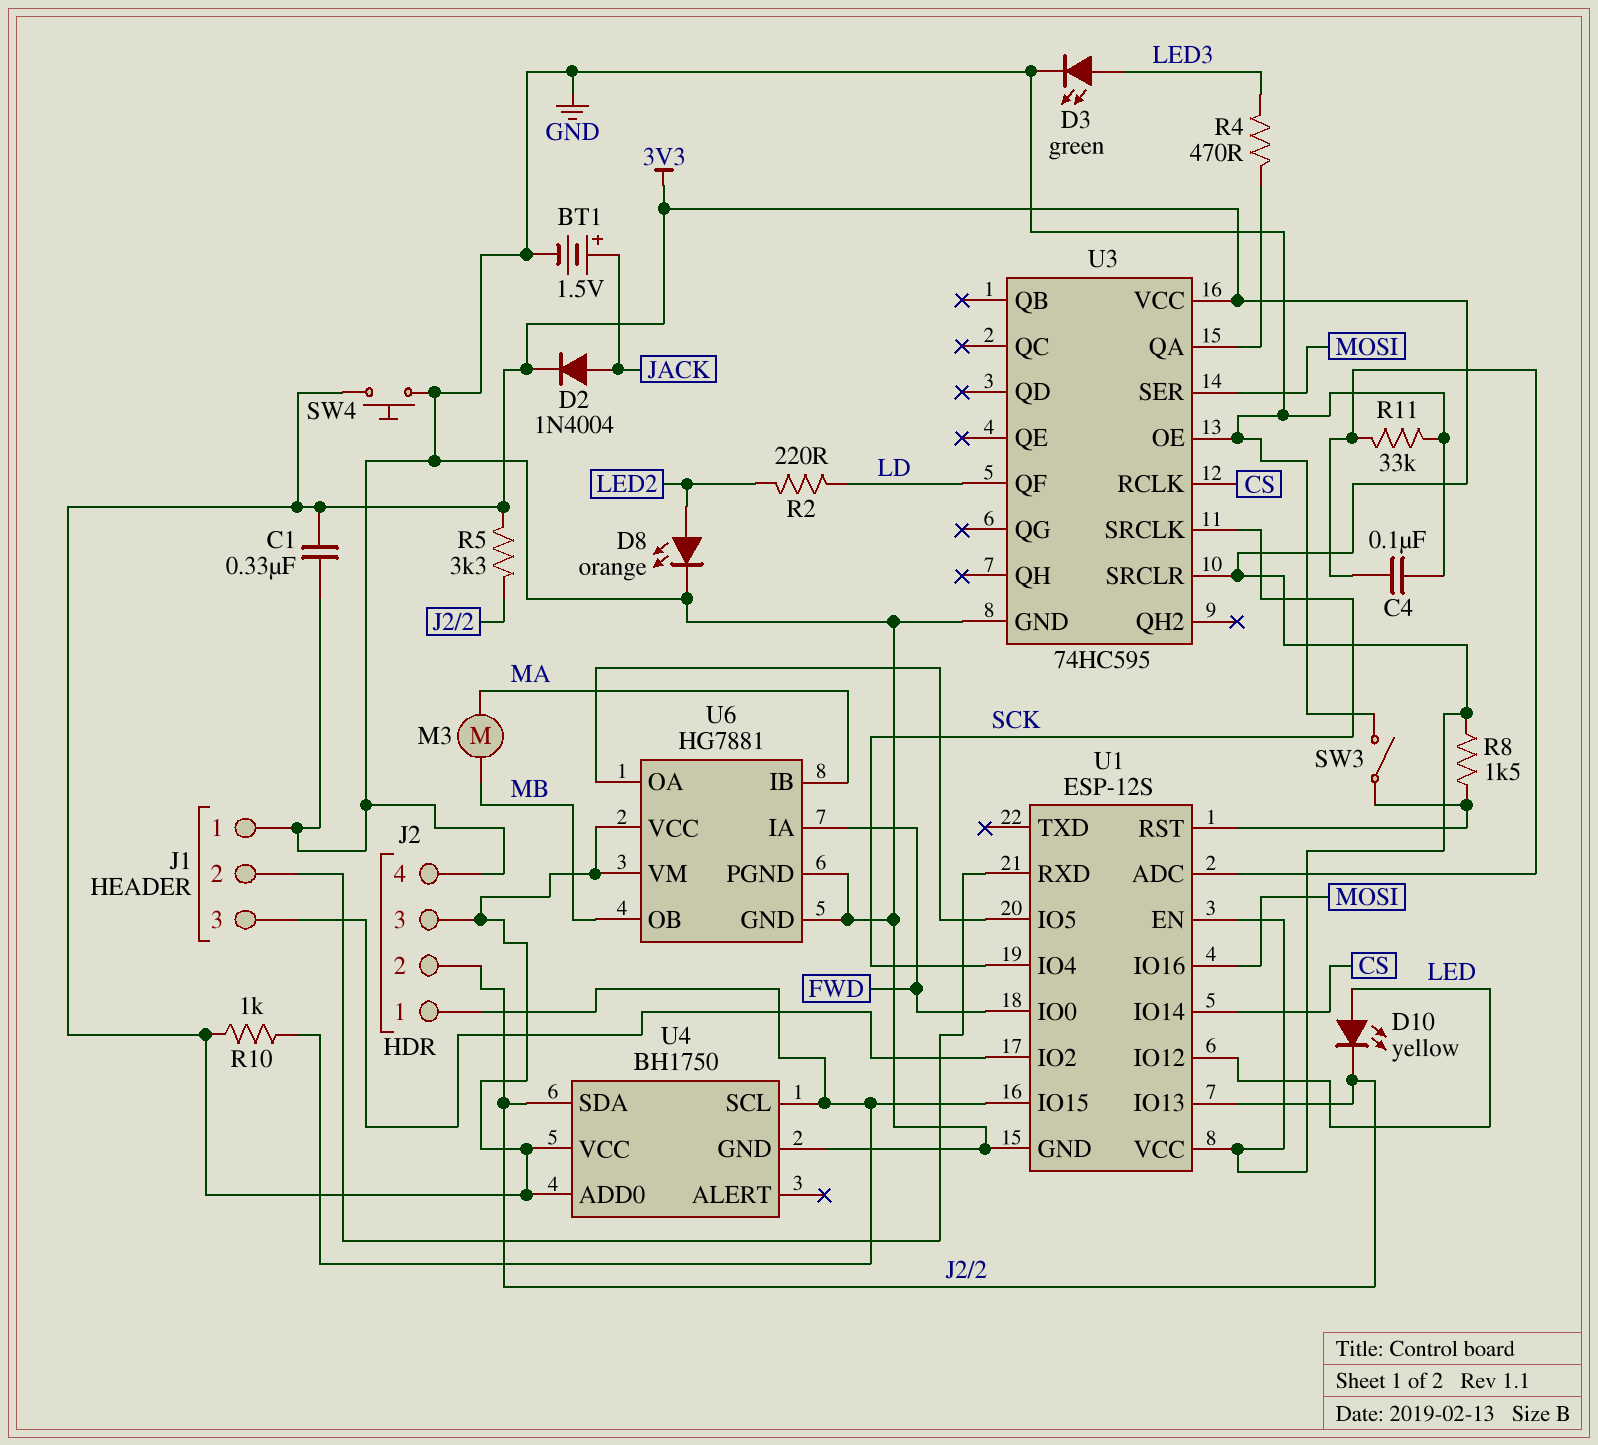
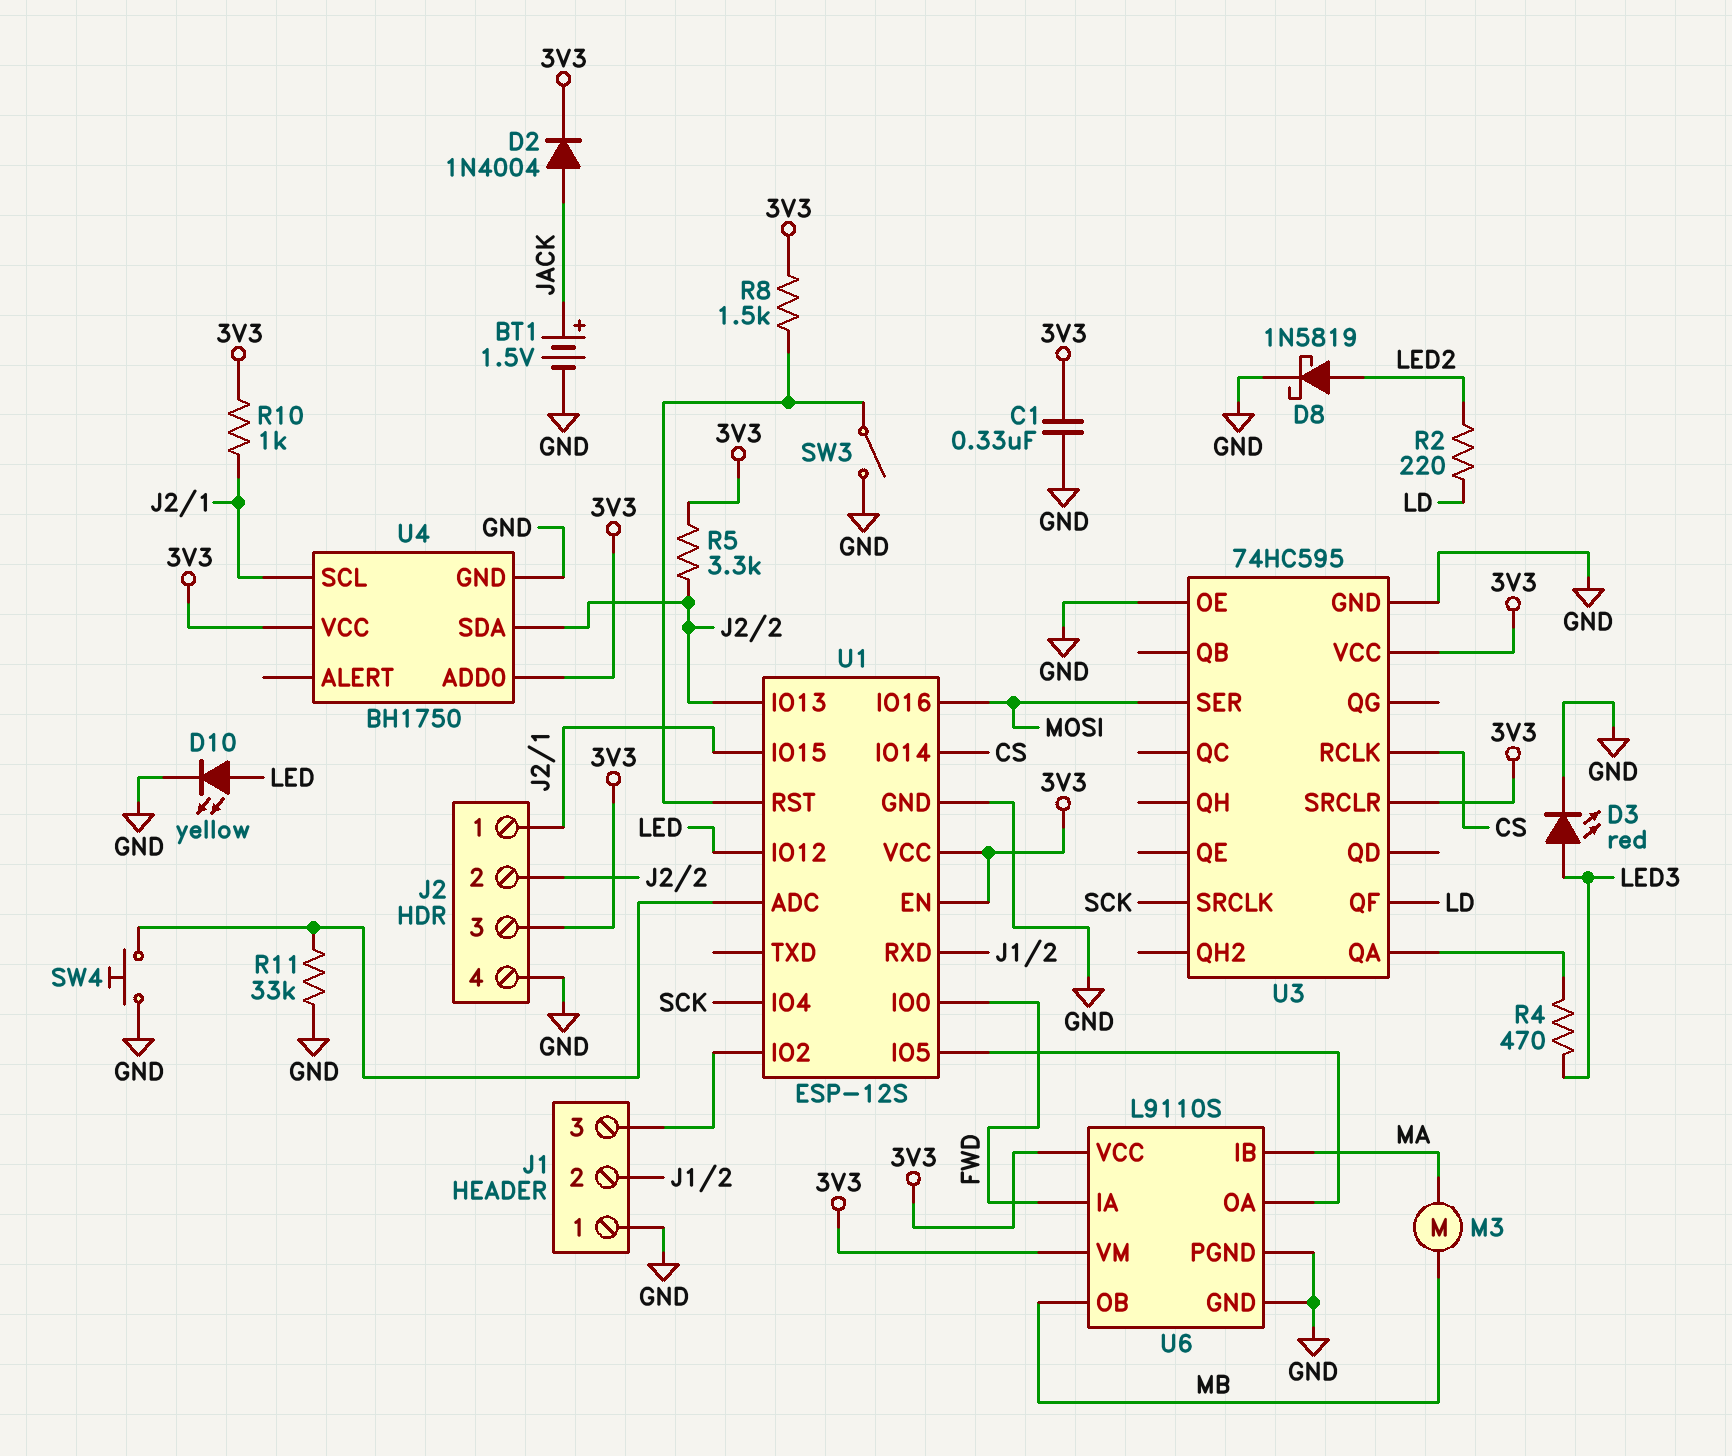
C4: 100nF (GND, U1/ADC) -> none
D3: LED green (A LED3, K GND) -> LED red (A LED3, K GND)
D8: LED orange (A LED2, K GND) -> schottky 1N5819 (A LED2, K GND)
D10: LED yellow (A LED, K J2/2) -> LED yellow (A LED, K GND)
SW4: button (3V3, GND) -> button (GND, U1/ADC)
U6: HG7881 -> L9110S

